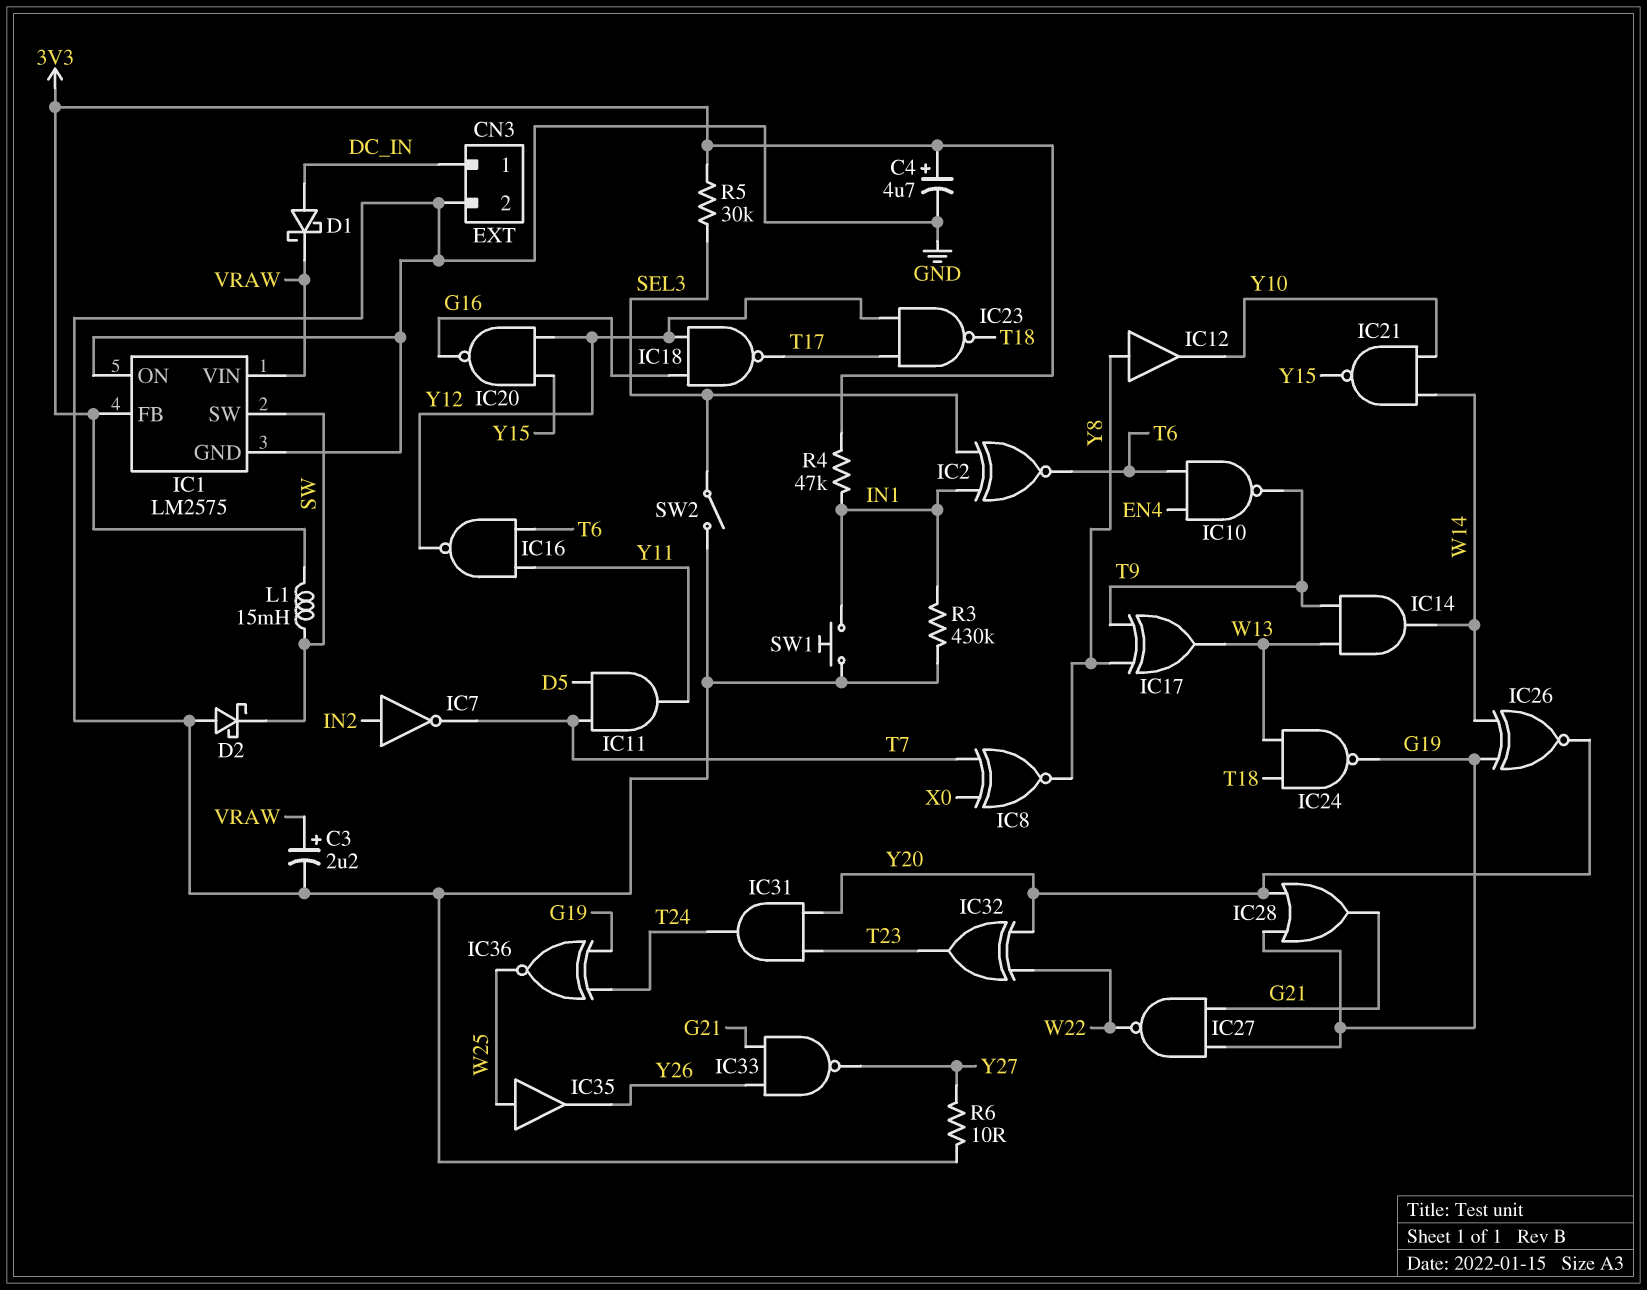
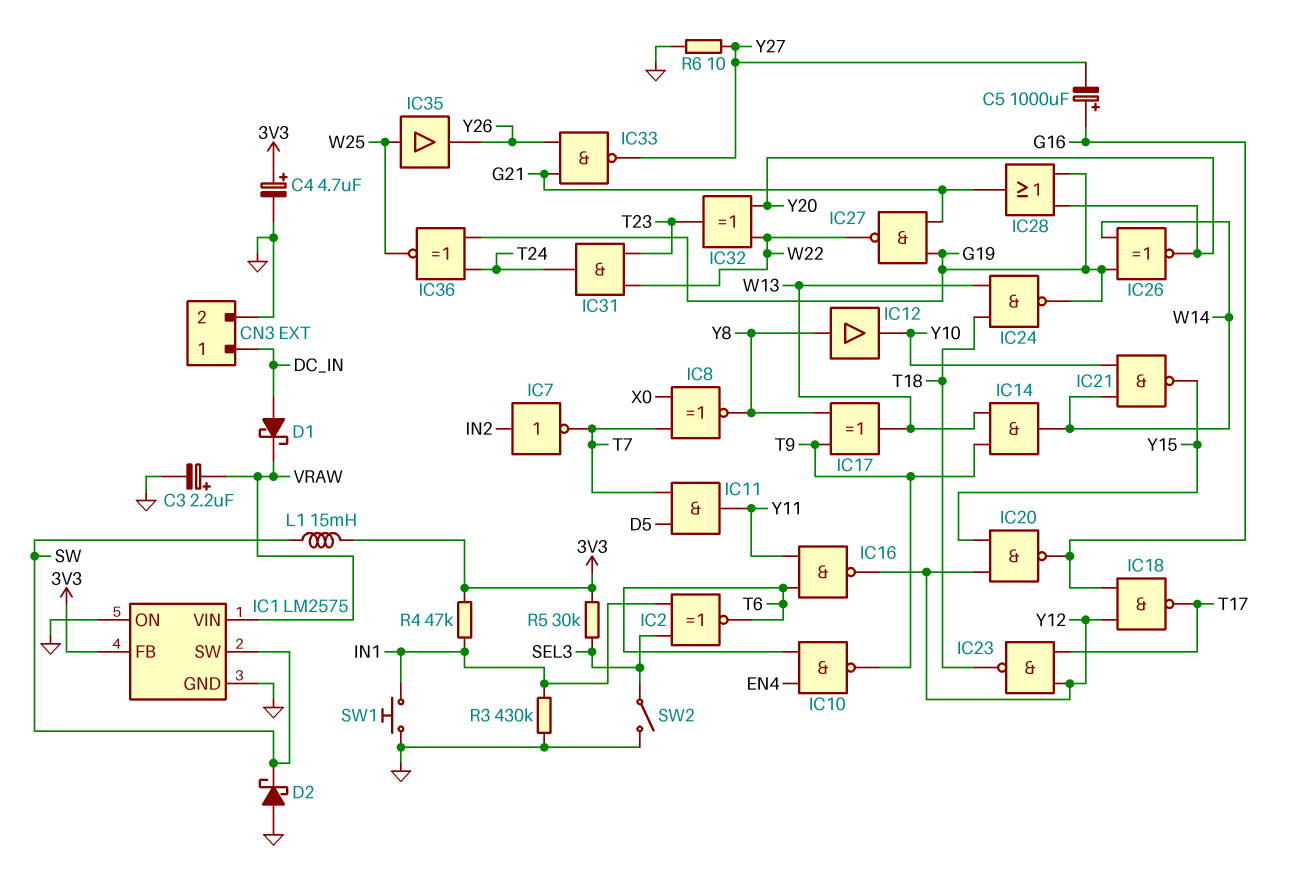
C5: none -> 1000uF (plus G16, minus Y27)
IC31: AND (in T23, in Y20, out T24) -> AND (in T23, in W22, out T24)

